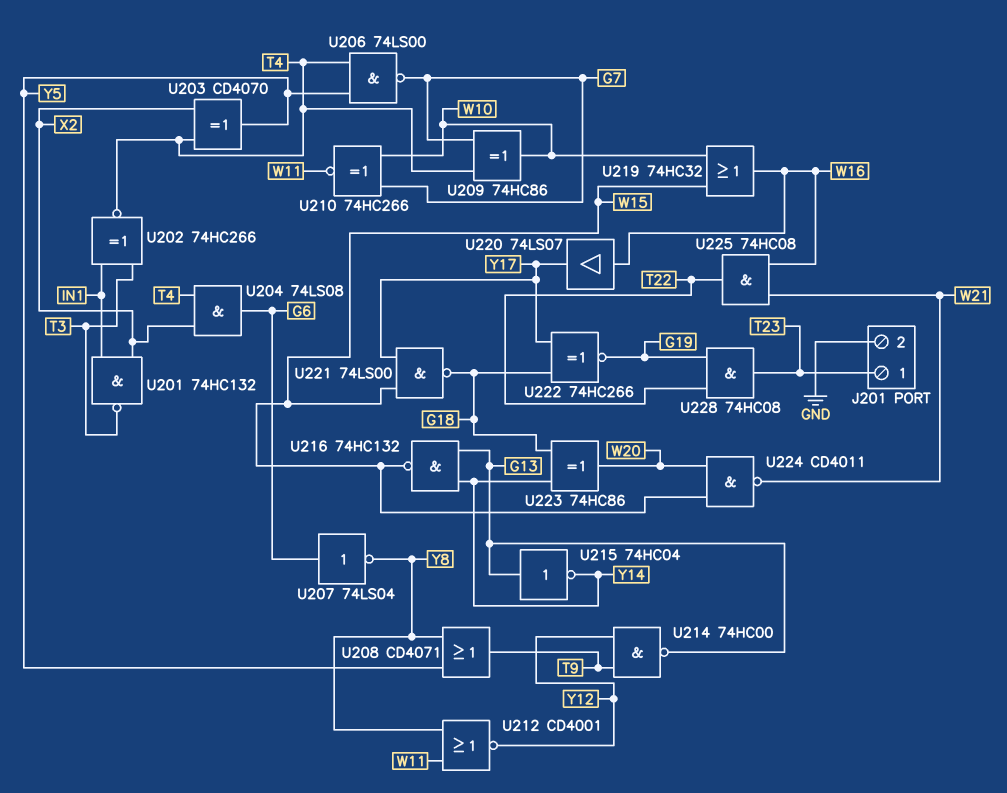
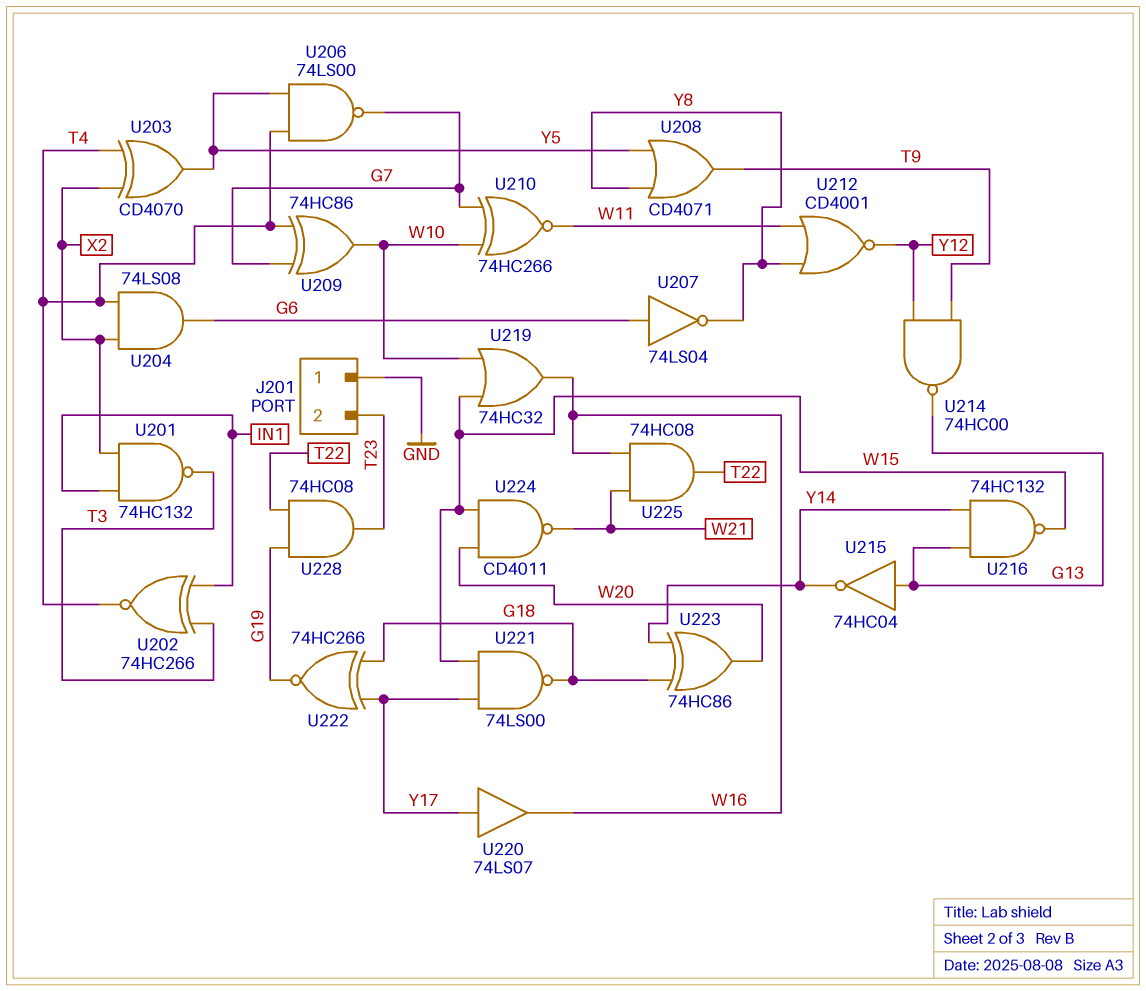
J201 pin 1: T23 -> GND
J201 pin 2: GND -> T23
U220: buffer 74LS07 (in W16, out Y17) -> buffer 74LS07 (in Y17, out W16)

